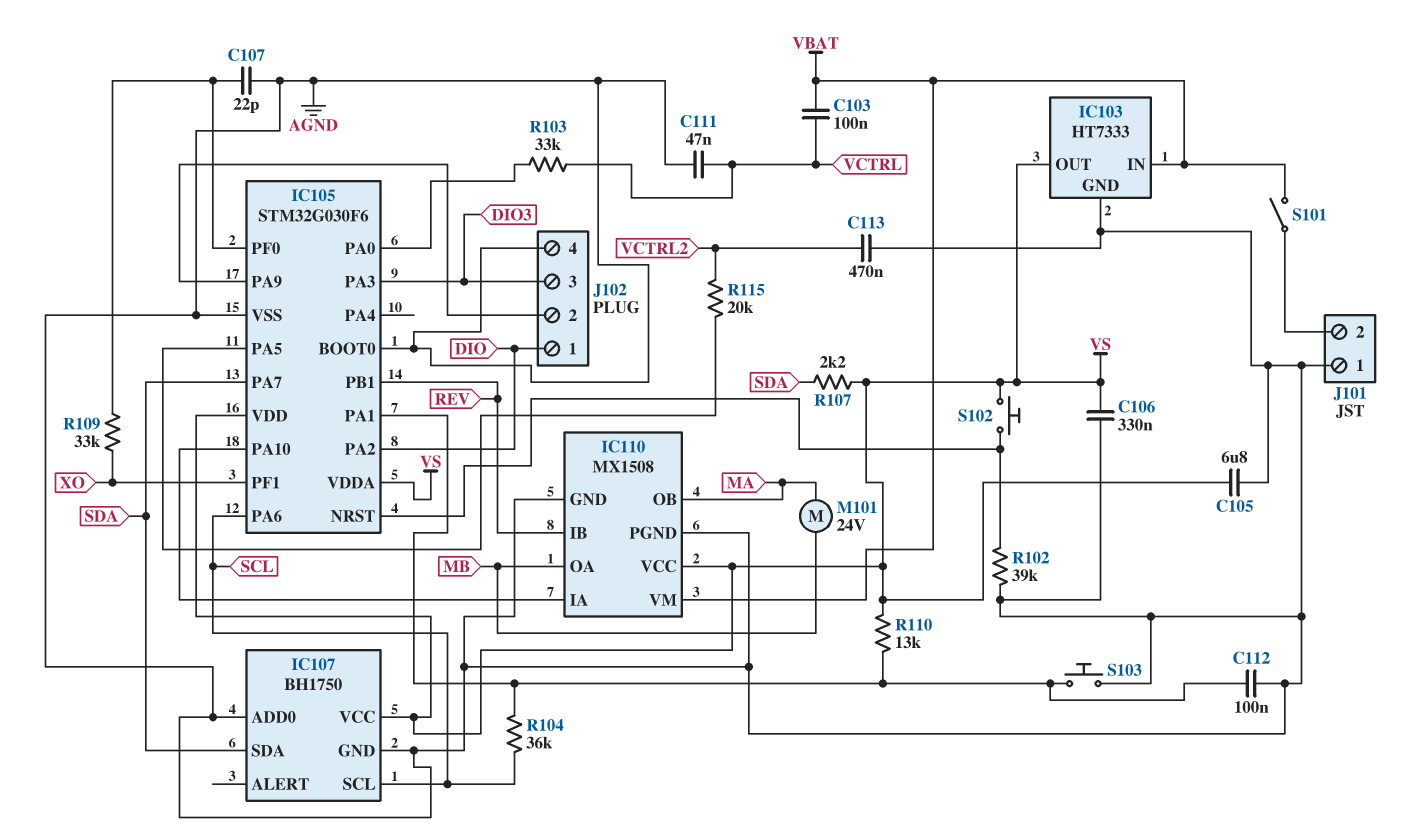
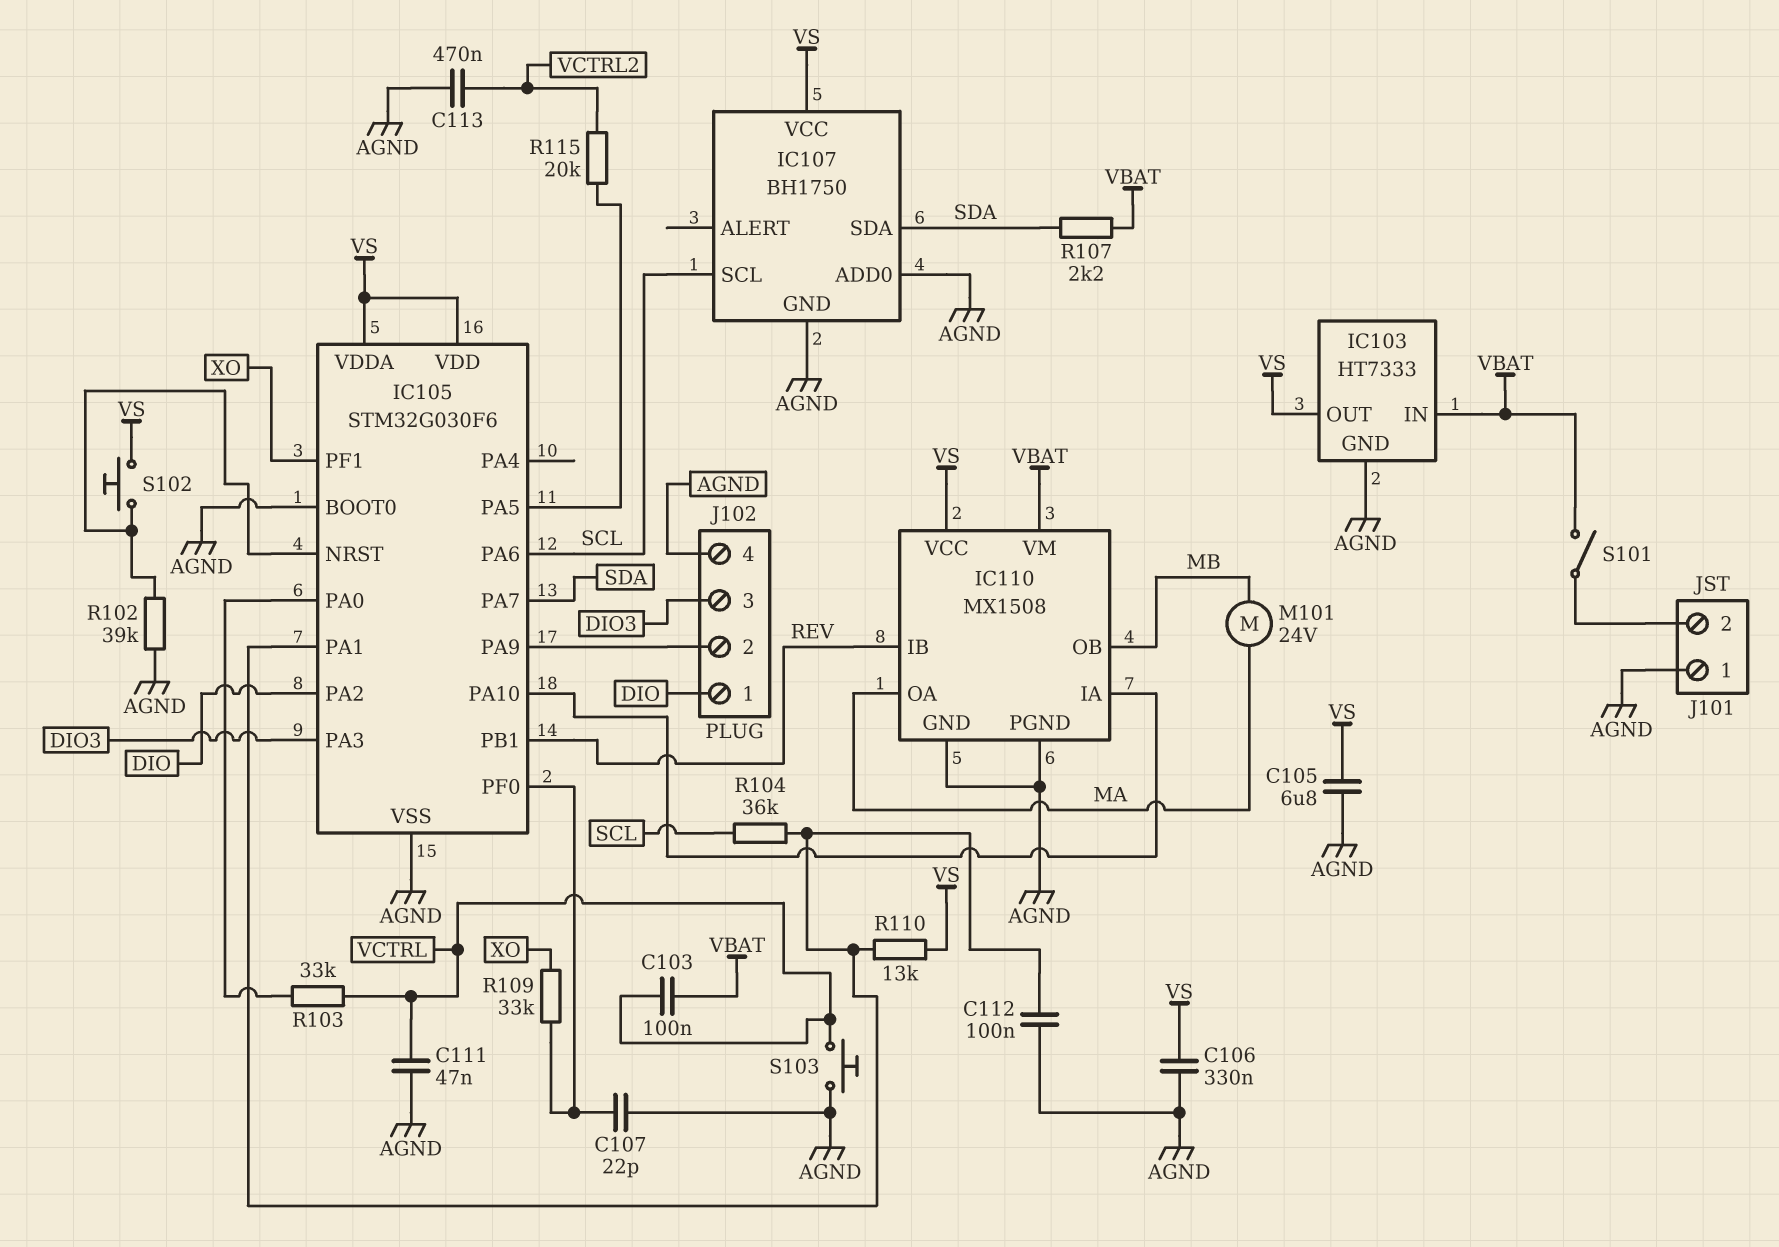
IC110 pin OA: MB -> MA
IC110 pin OB: MA -> MB
R107: 2.2k (SDA, VS) -> 2.2k (SDA, VBAT)
S103: button (AGND, IC105/PA1) -> button (AGND, VCTRL)

